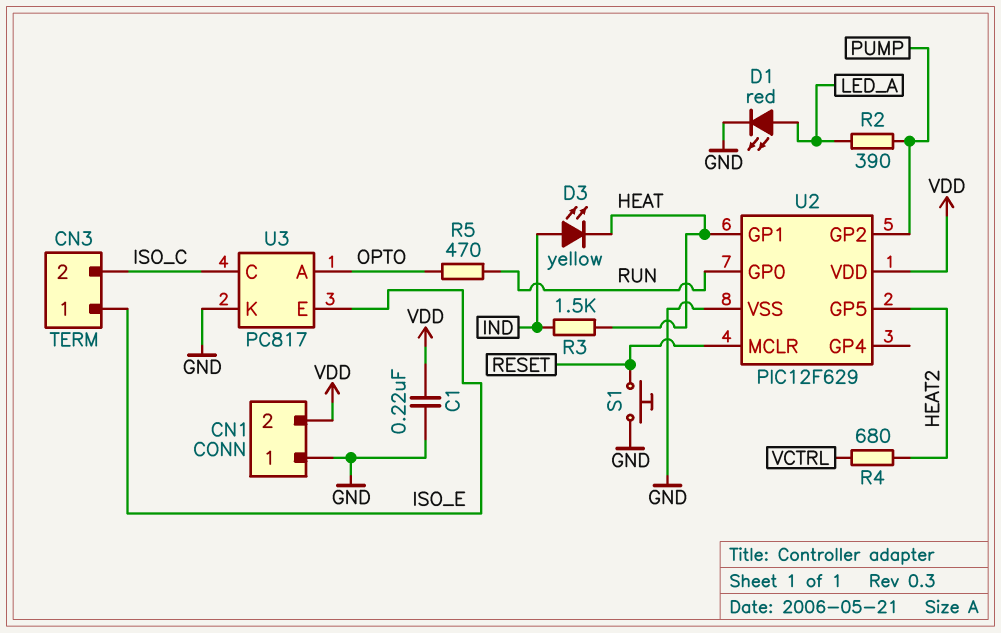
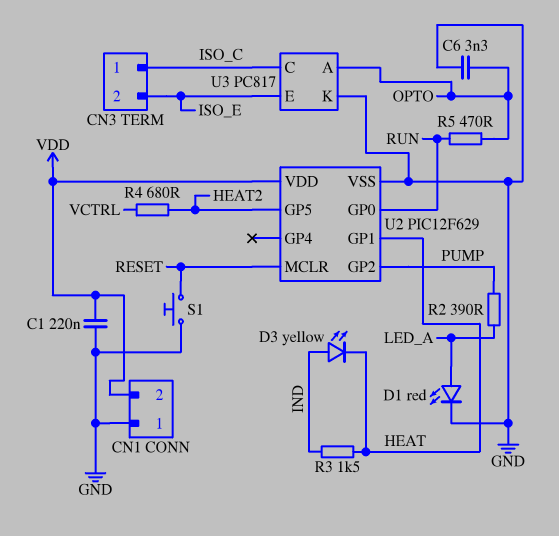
C6: none -> 3.3nF (GND, OPTO)
CN3 pin 1: ISO_E -> ISO_C
CN3 pin 2: ISO_C -> ISO_E

